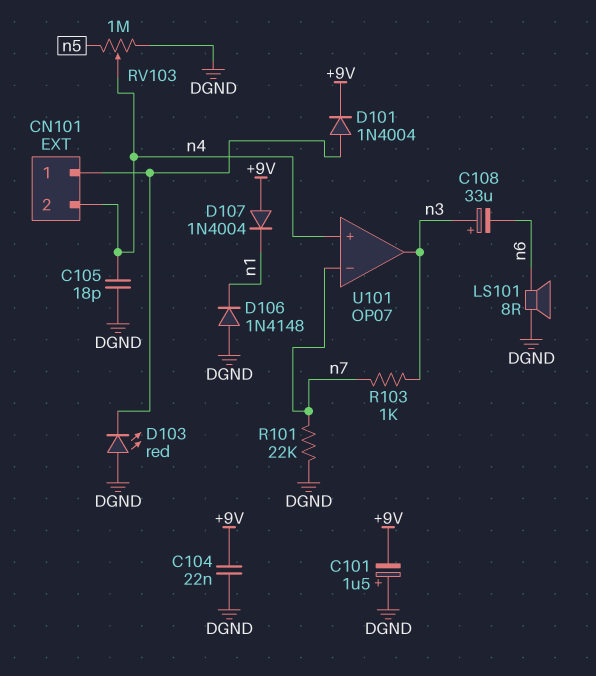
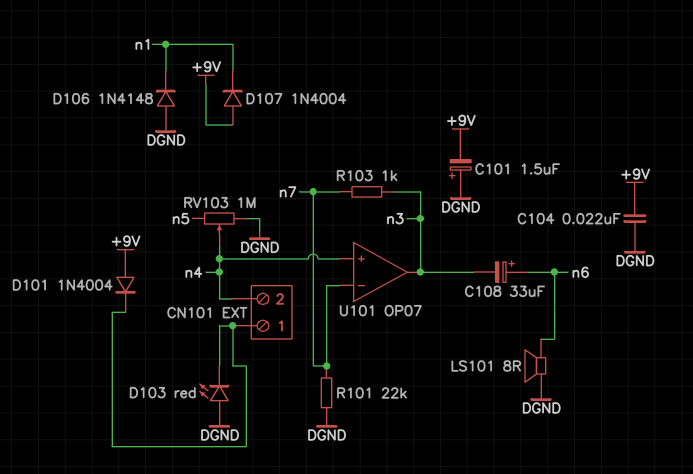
C105: 18pF (DGND, n4) -> none
C108: 33uF (plus n3, minus n6) -> 33uF (plus n6, minus n3)
D101: diode 1N4004 (A CN101/1, K +9V) -> diode 1N4004 (A +9V, K CN101/1)

